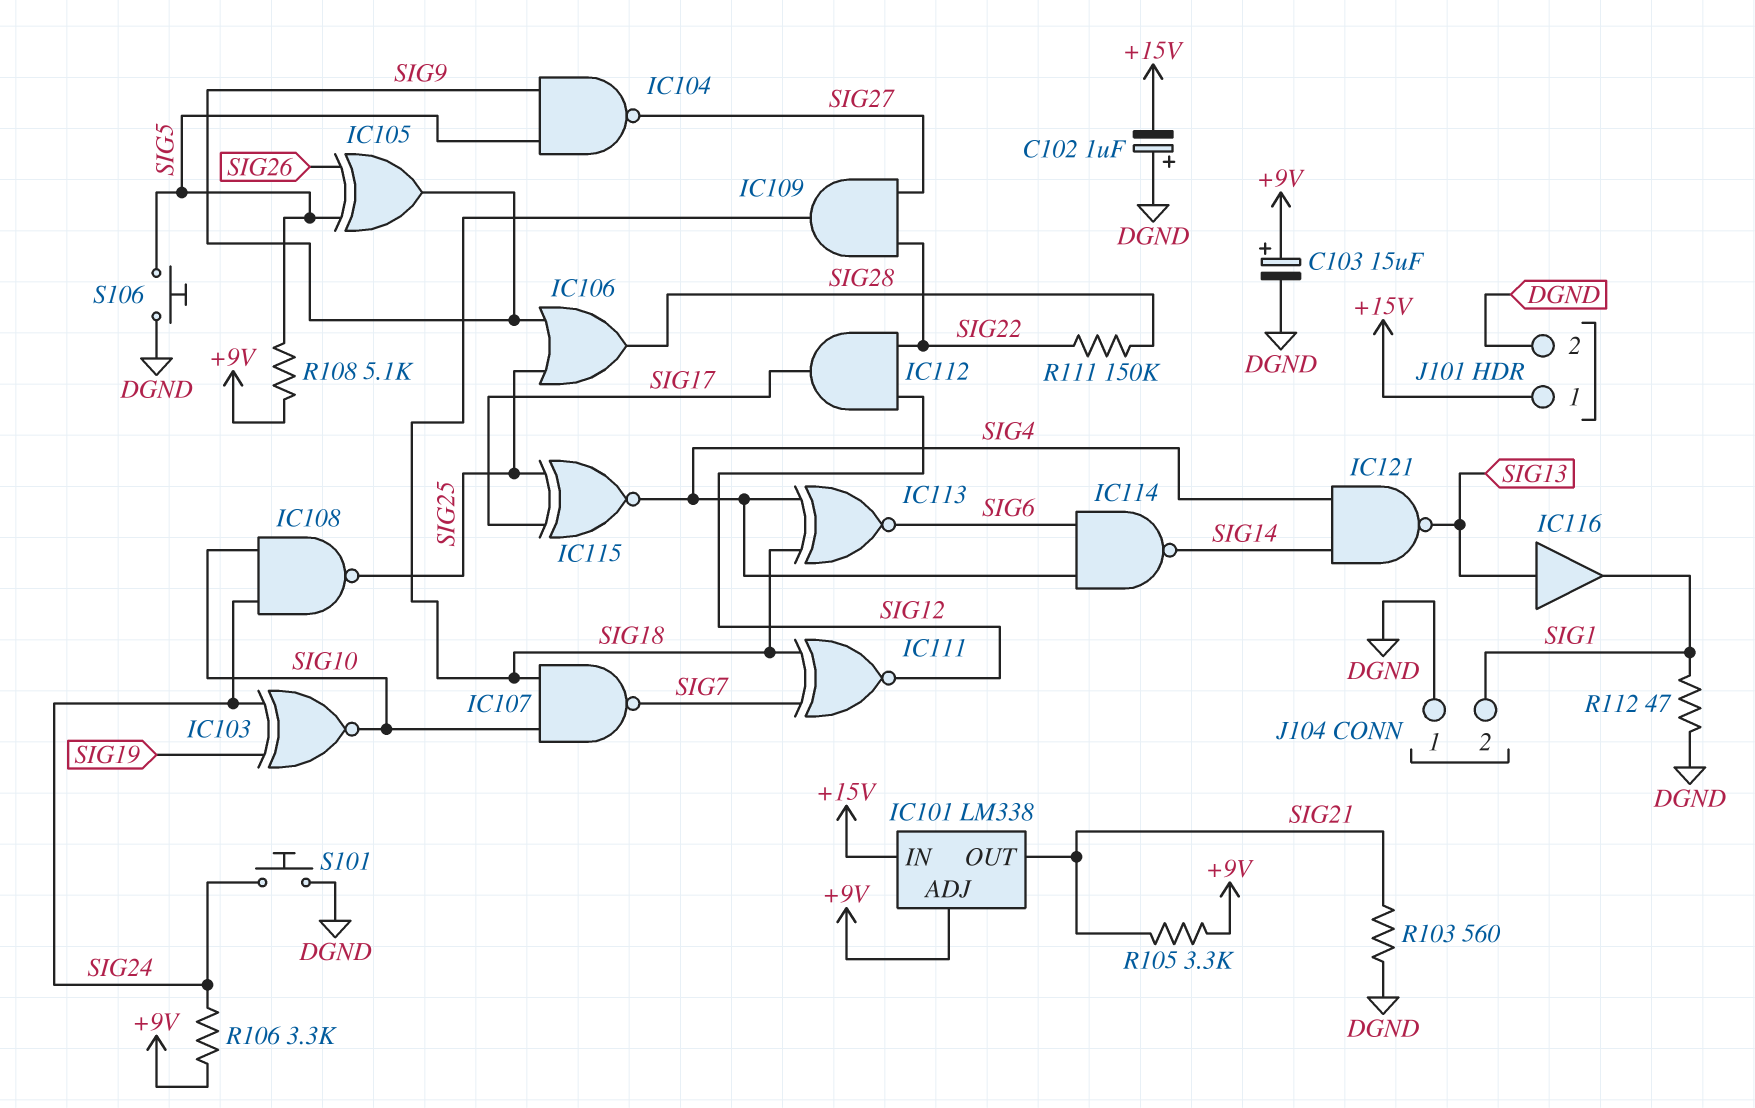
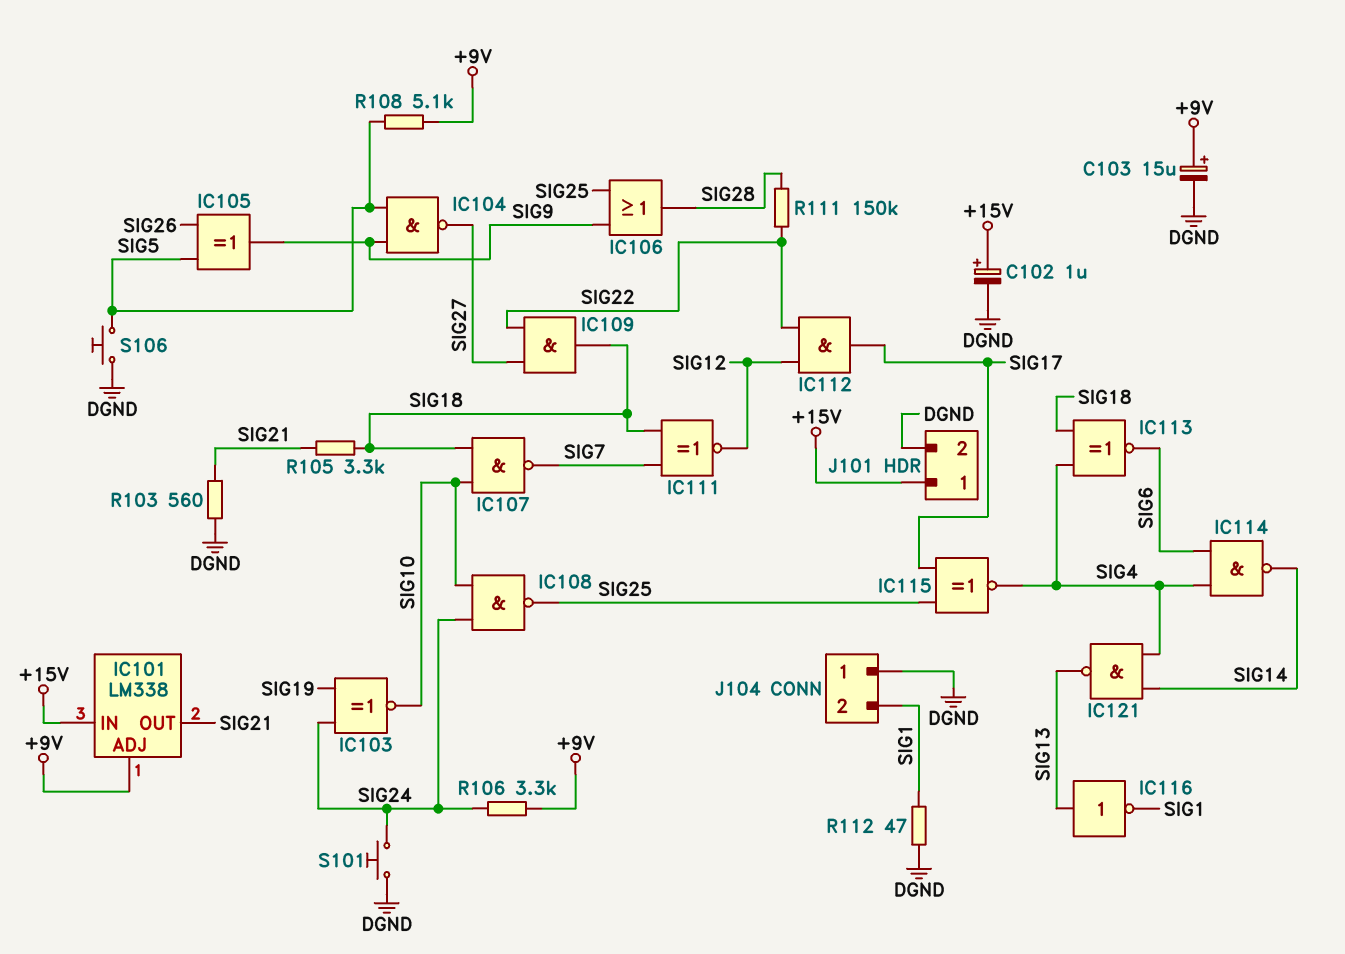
C102: 1uF (plus DGND, minus +15V) -> 1uF (plus +15V, minus DGND)
IC116: buffer (in SIG13, out SIG1) -> NOT (in SIG13, out SIG1)
R105: 3.3k (+9V, SIG21) -> 3.3k (SIG18, SIG21)

